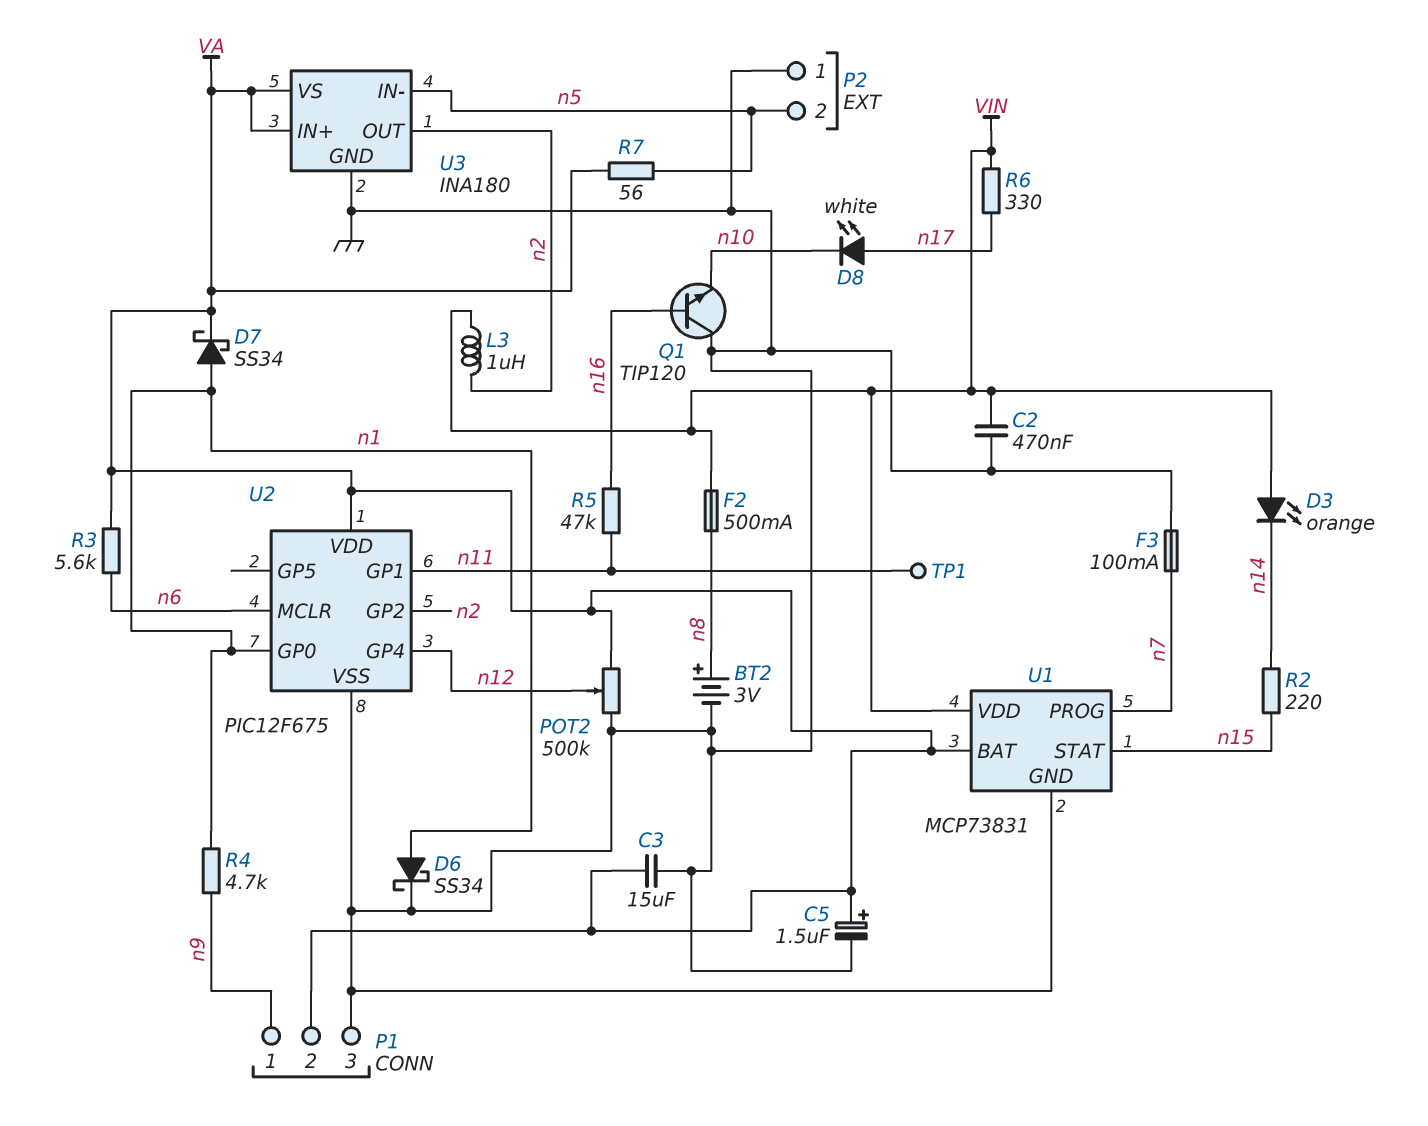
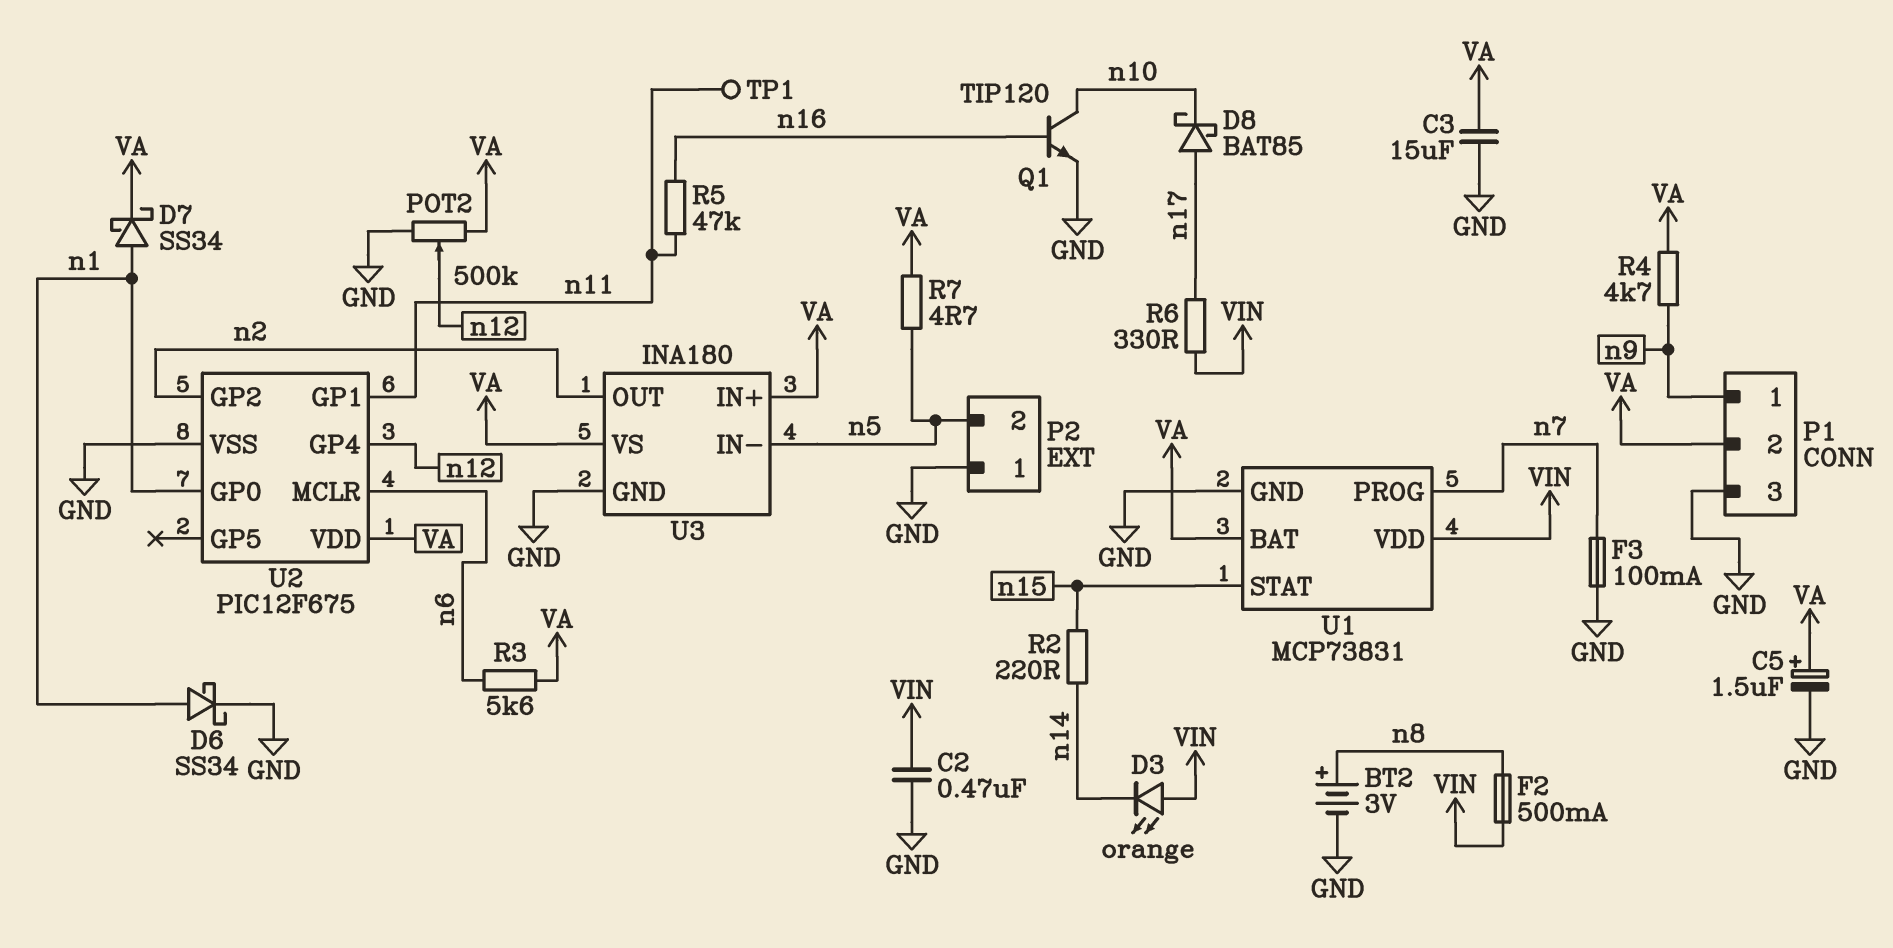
D8: LED white (A n17, K n10) -> schottky BAT85 (A n17, K n10)
L3: 1uH (VIN, n2) -> none
Q1: NPN TIP120 (B n16, C GND, E n10) -> NPN TIP120 (B n16, C n10, E GND)
R4: 4.7k (n1, n9) -> 4.7k (VA, n9)
R7: 56 (VA, n5) -> 4.7 (VA, n5)

